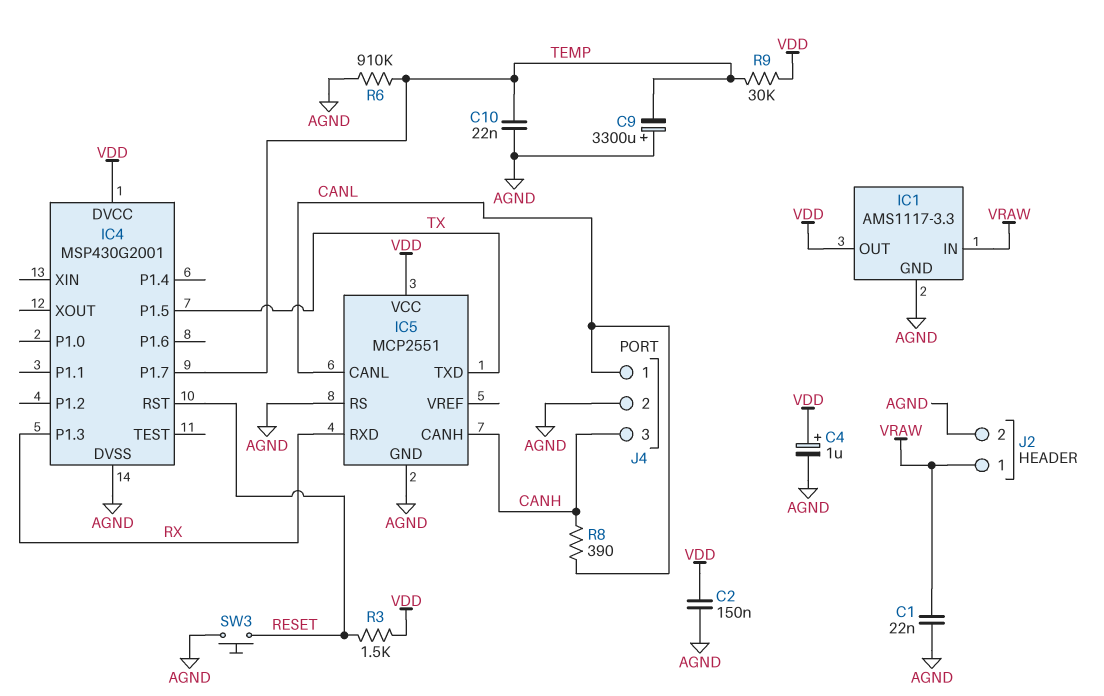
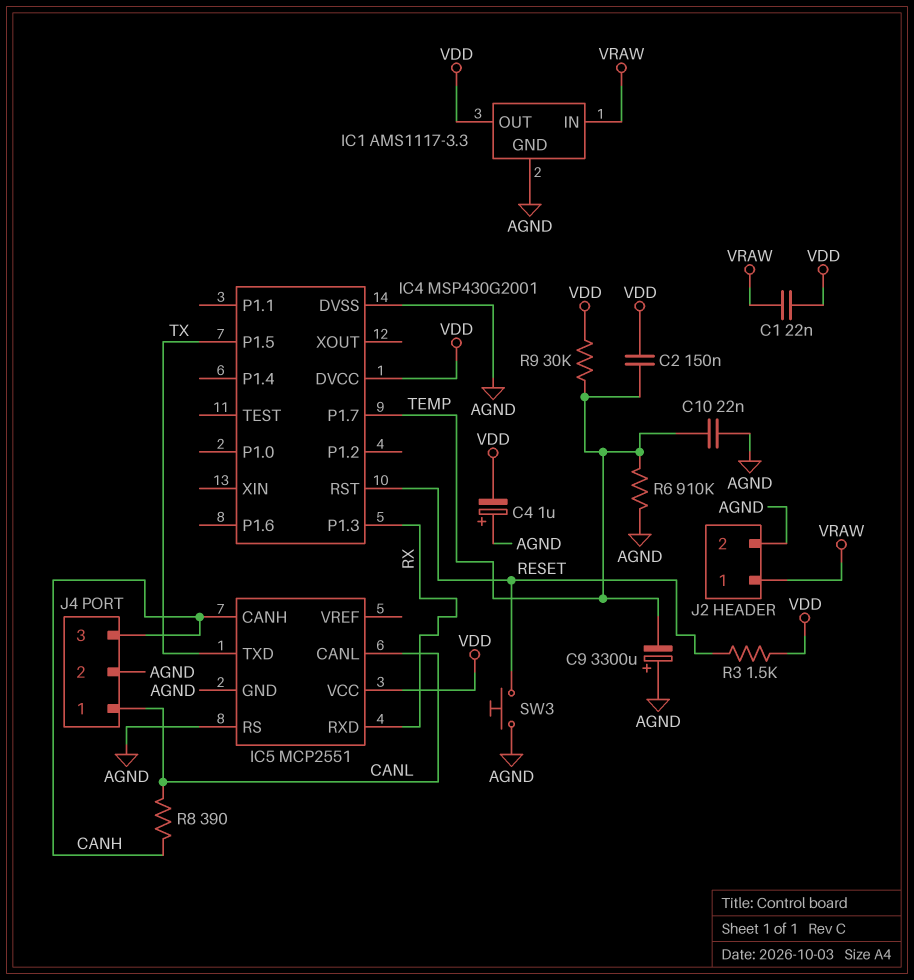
C1: 22nF (AGND, VRAW) -> 22nF (VDD, VRAW)
C2: 150nF (AGND, VDD) -> 150nF (TEMP, VDD)
C4: 1uF (plus VDD, minus AGND) -> 1uF (plus AGND, minus VDD)

